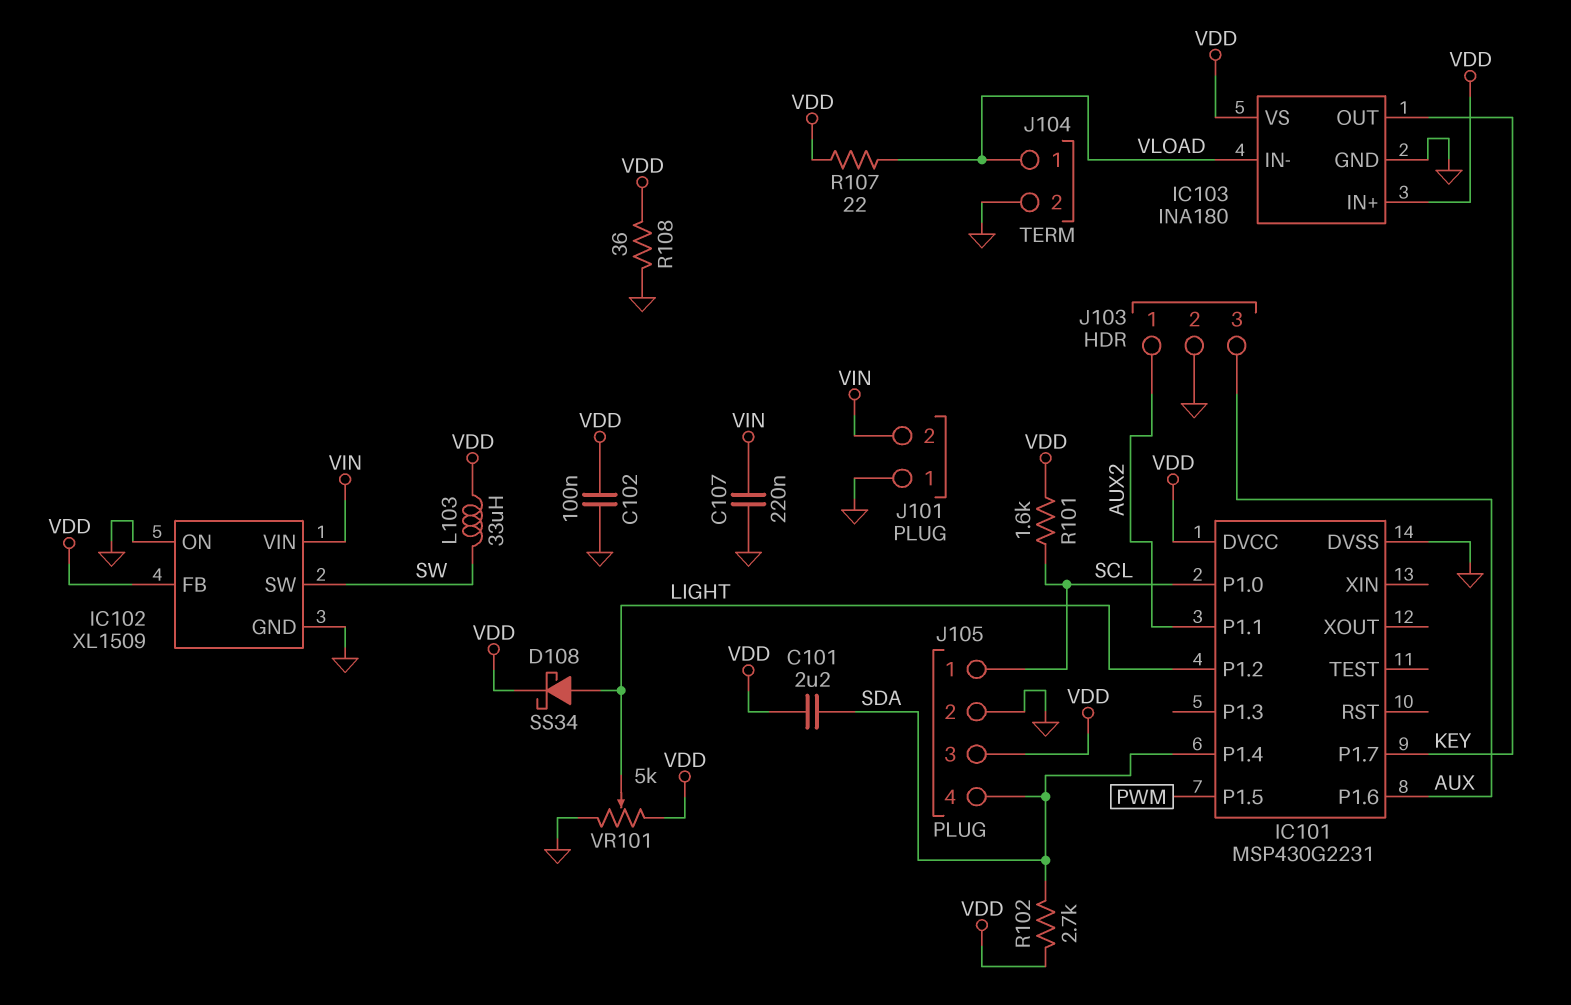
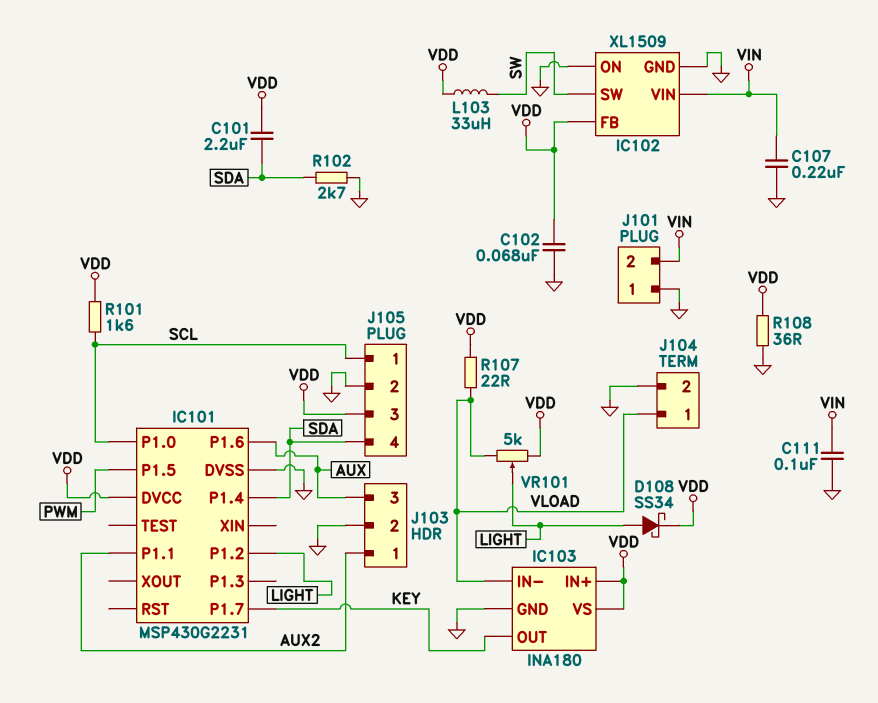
C102: 100nF (GND, VDD) -> 68nF (GND, VDD)
C111: none -> 100nF (GND, VIN)
R102: 2.7k (SDA, VDD) -> 2.7k (GND, SDA)
VR101: 5k (GND, VDD, wiper LIGHT) -> 5k (VDD, VLOAD, wiper LIGHT)

